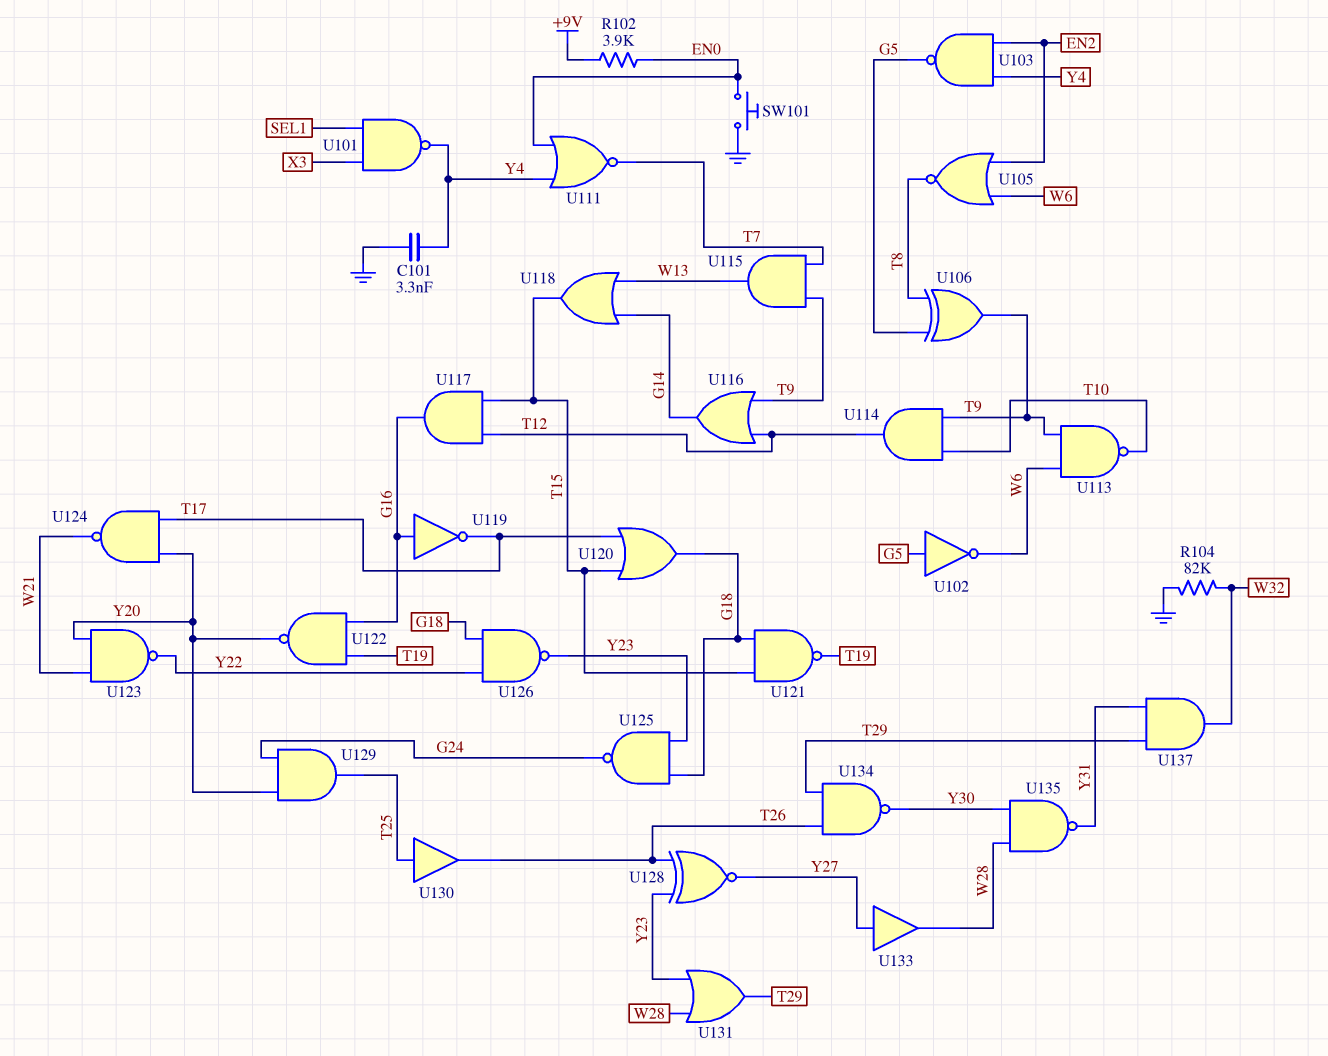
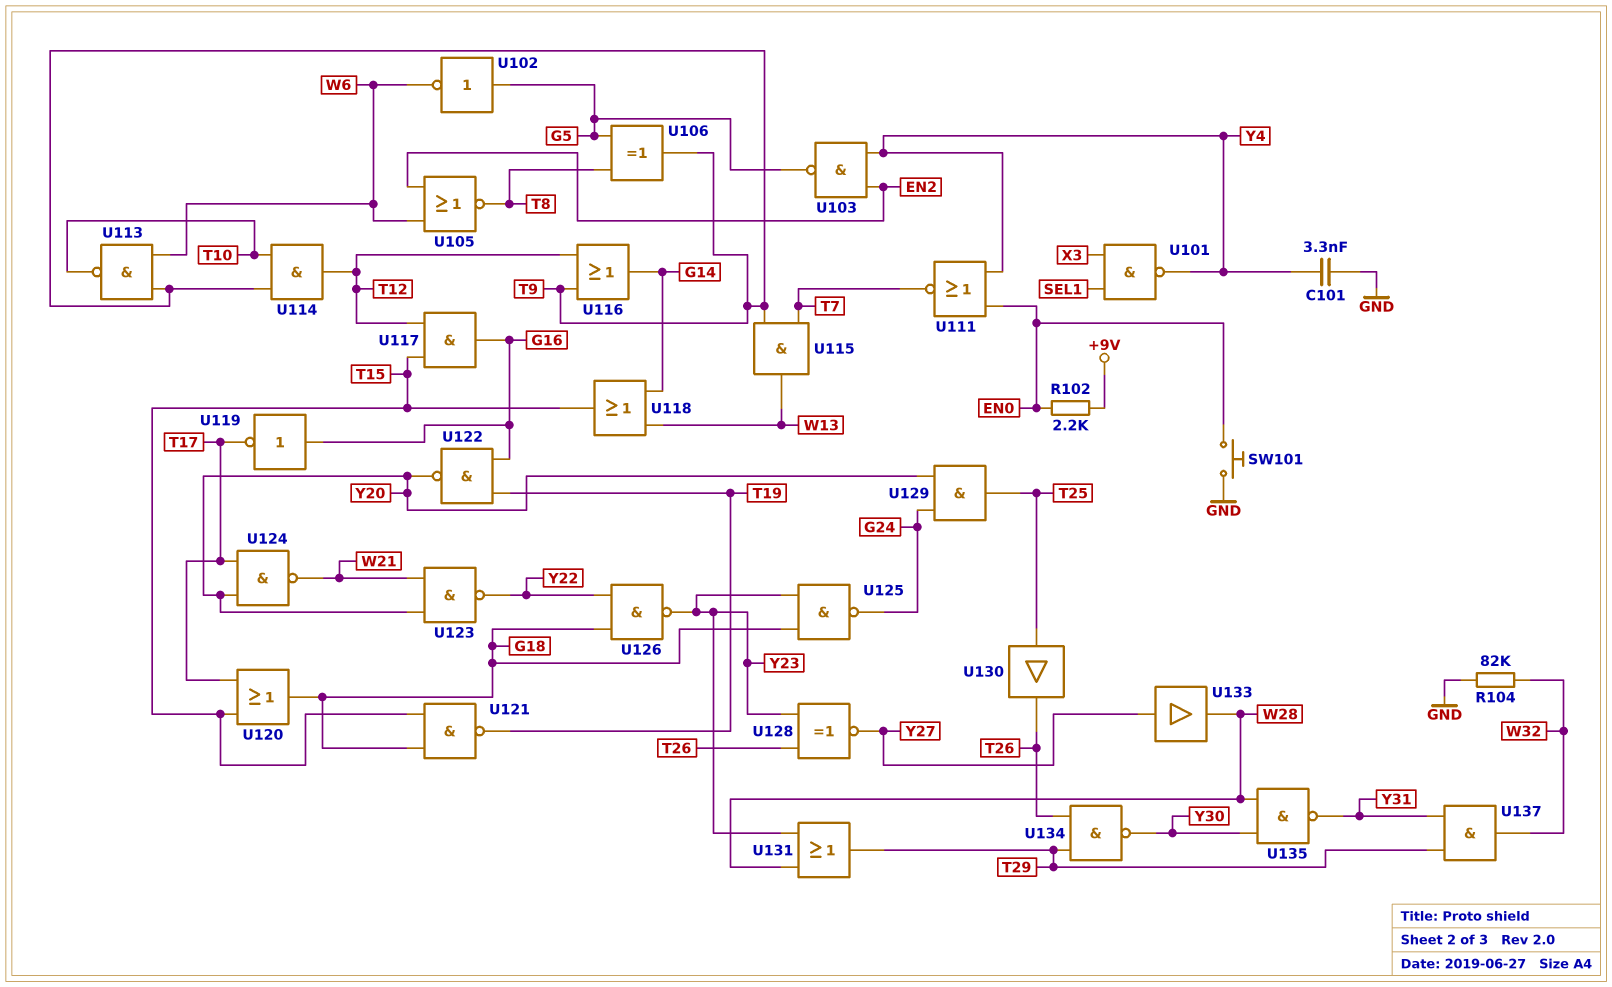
R102: 3.9k (+9V, EN0) -> 2.2k (+9V, EN0)

